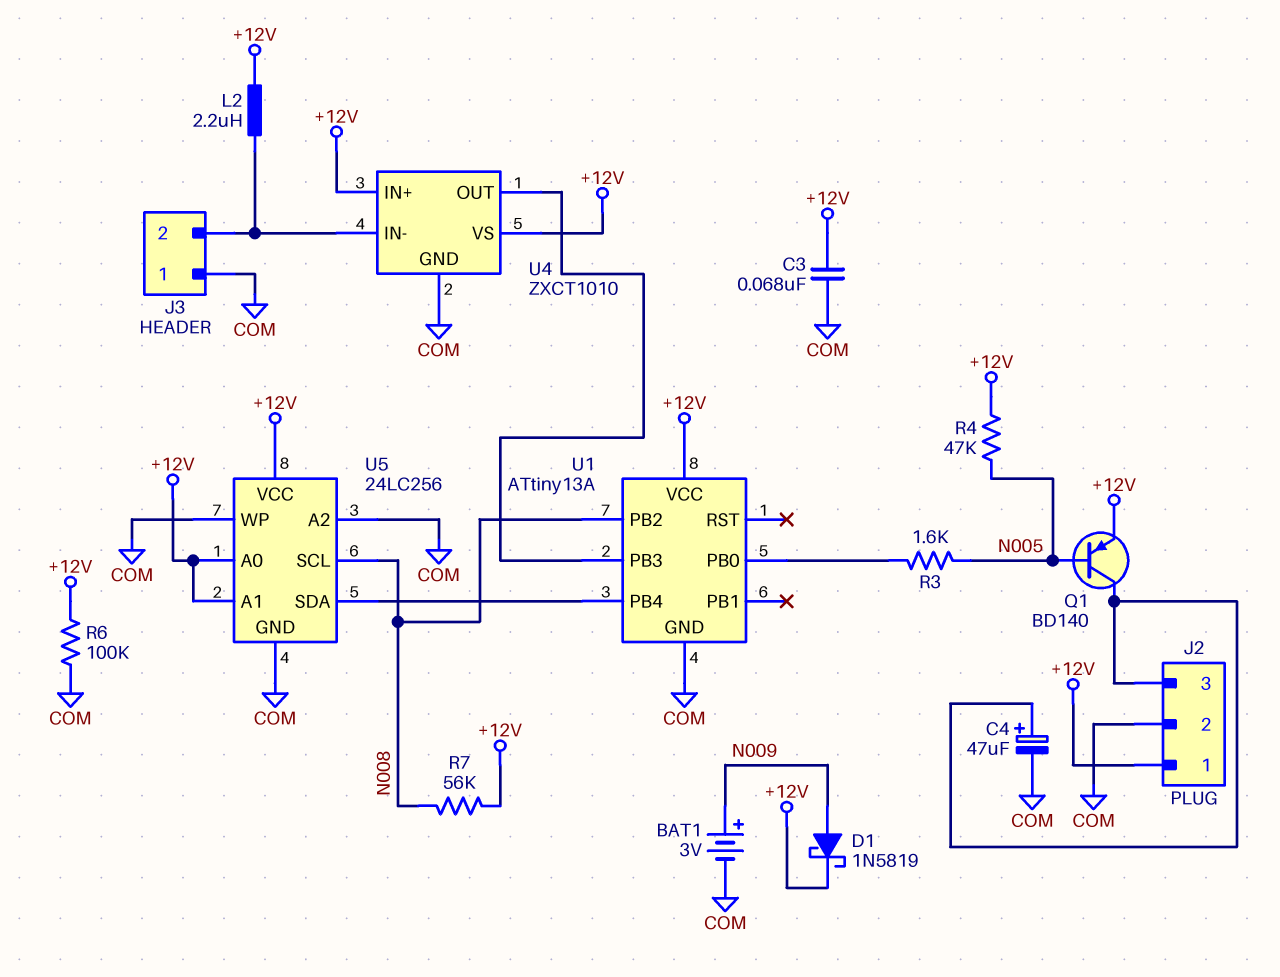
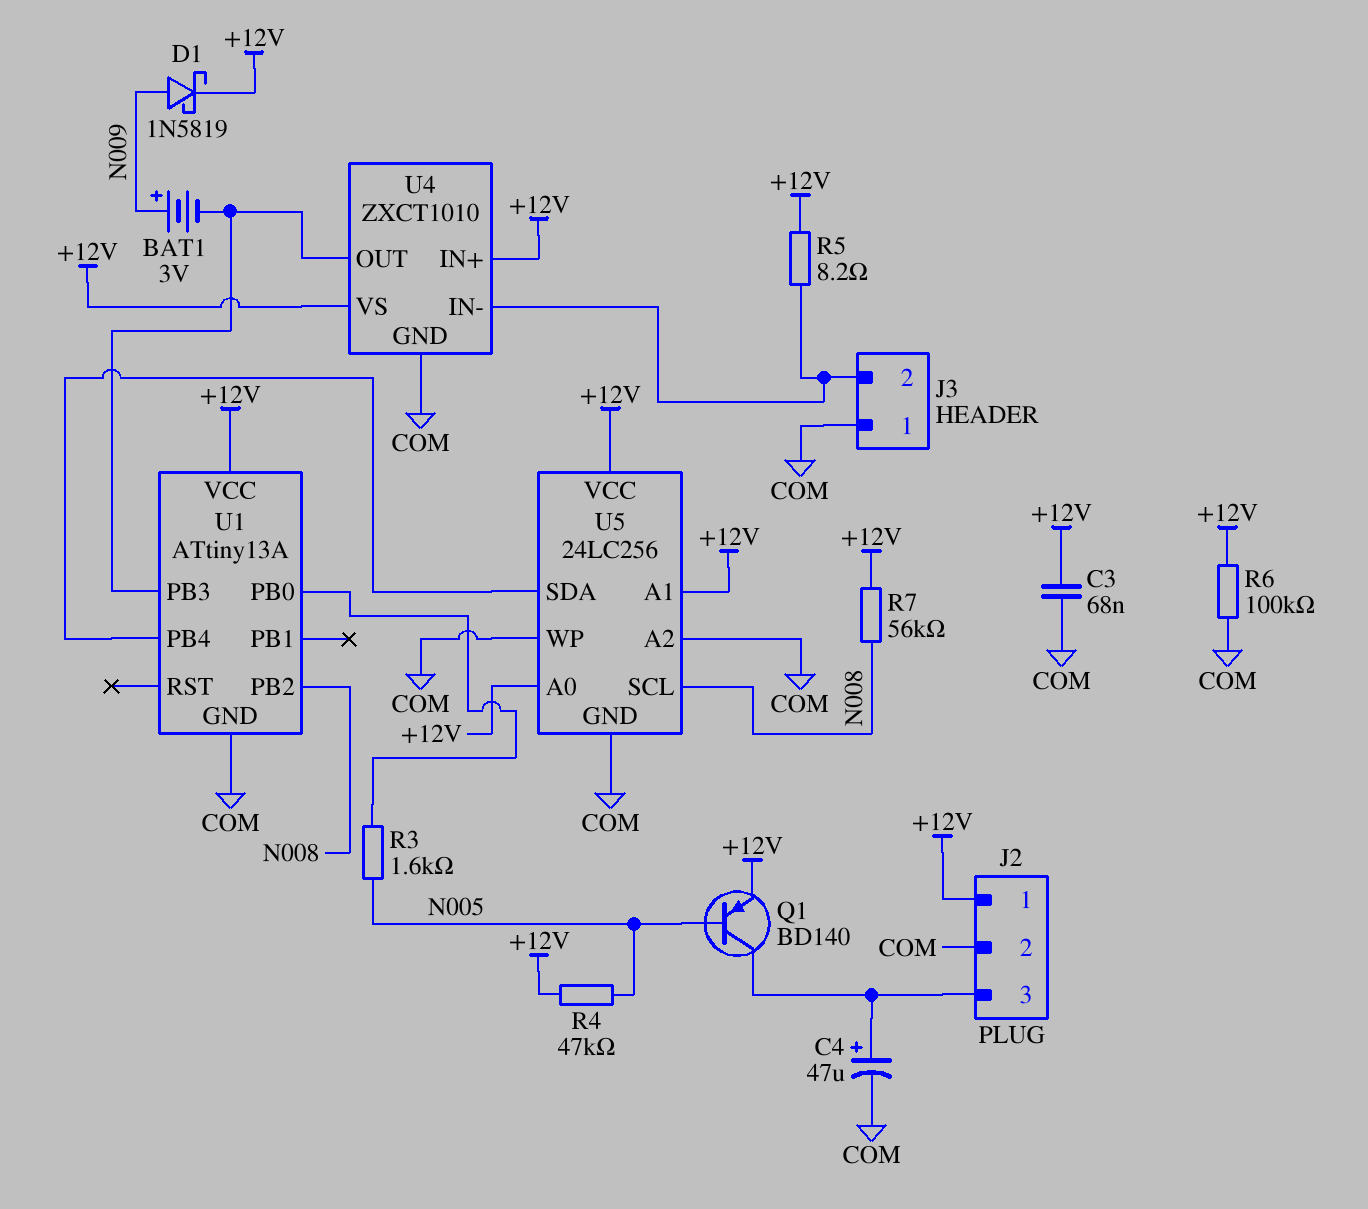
BAT1: 3V (plus N009, minus COM) -> 3V (plus N009, minus U1/PB3)
L2: 2.2uH (+12V, J3/2) -> none
R5: none -> 8.2 (+12V, J3/2)

